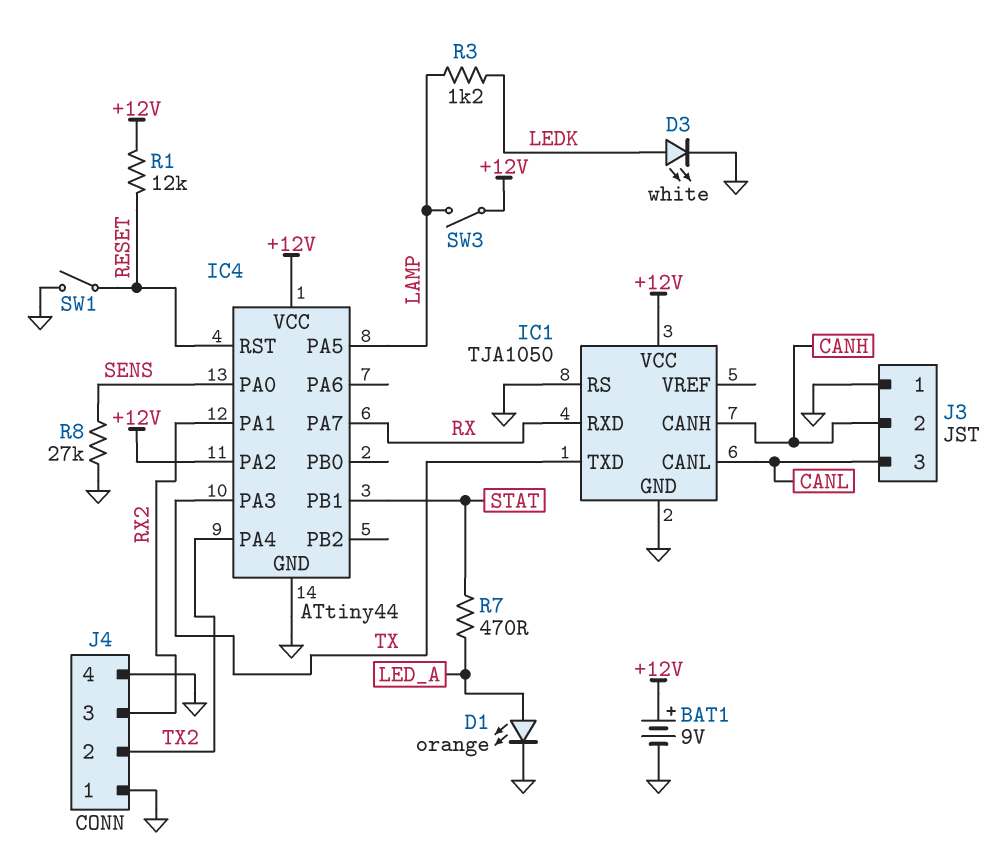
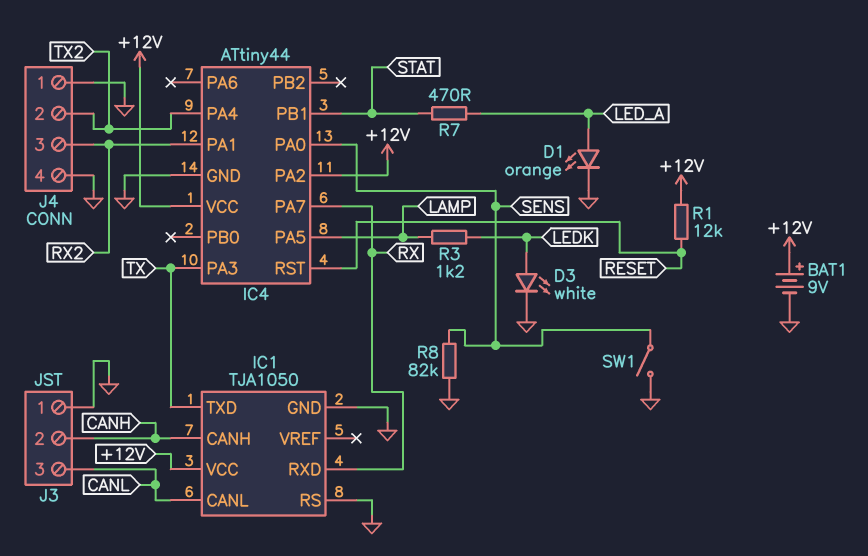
R8: 27k (GND, SENS) -> 82k (GND, SENS)
SW1: switch (GND, RESET) -> switch (GND, SENS)
SW3: switch (+12V, LAMP) -> none

